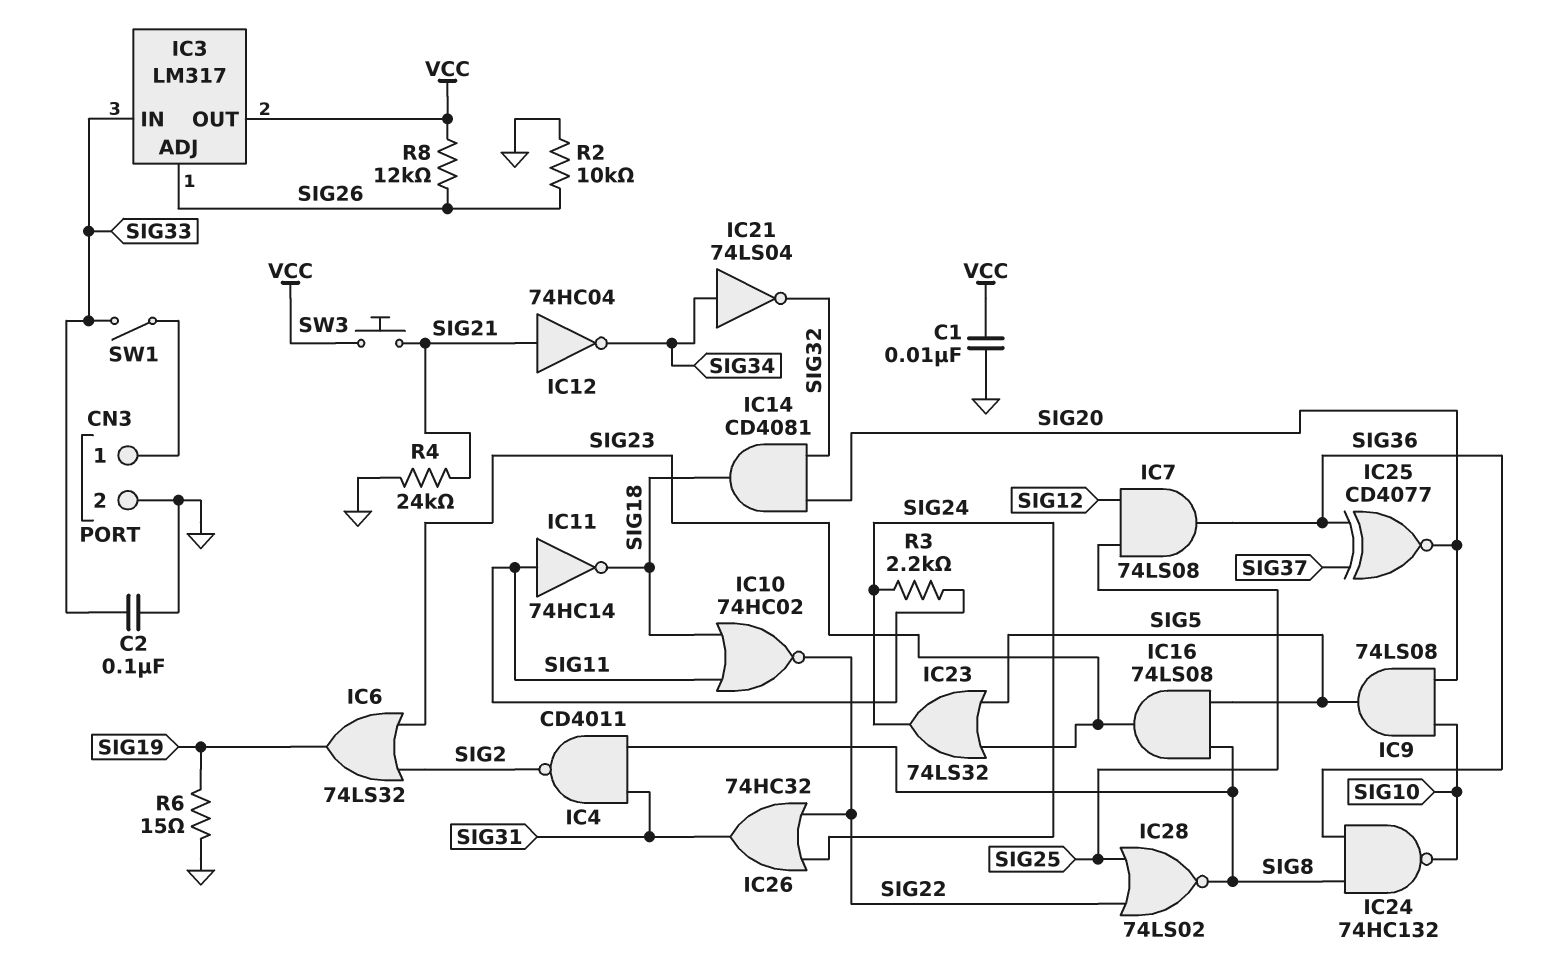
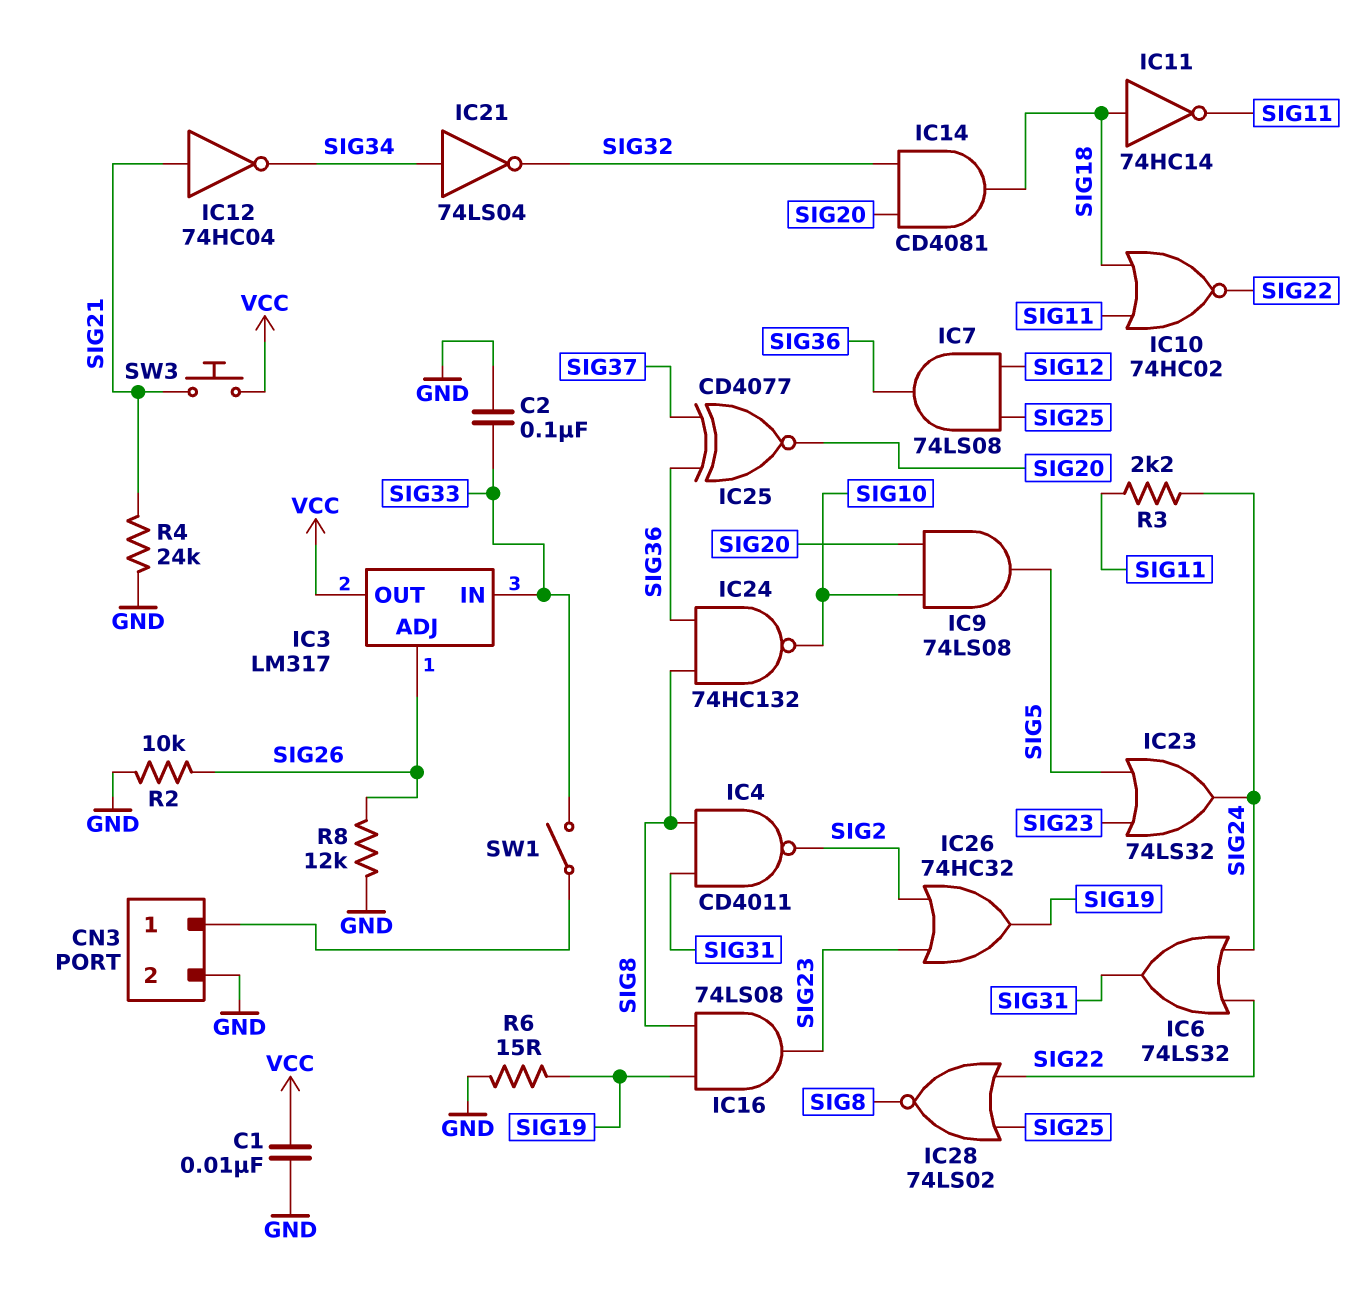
IC6: OR 74LS32 (in SIG2, in SIG23, out SIG19) -> OR 74LS32 (in SIG22, in SIG24, out SIG31)
IC11: NOT 74HC14 (in SIG11, out SIG18) -> NOT 74HC14 (in SIG18, out SIG11)
IC16: AND 74LS08 (in SIG5, in SIG8, out SIG23) -> AND 74LS08 (in SIG8, in SIG19, out SIG23)
IC26: OR 74HC32 (in SIG22, in SIG24, out SIG31) -> OR 74HC32 (in SIG2, in SIG23, out SIG19)
R8: 12k (SIG26, VCC) -> 12k (GND, SIG26)

